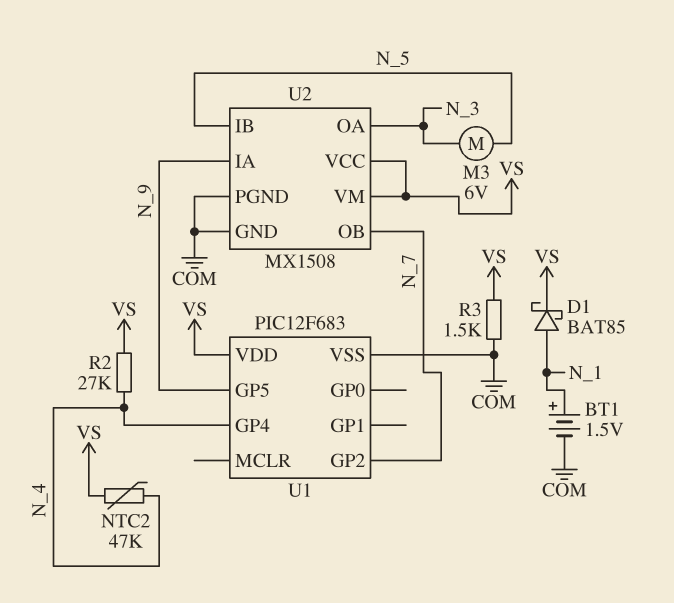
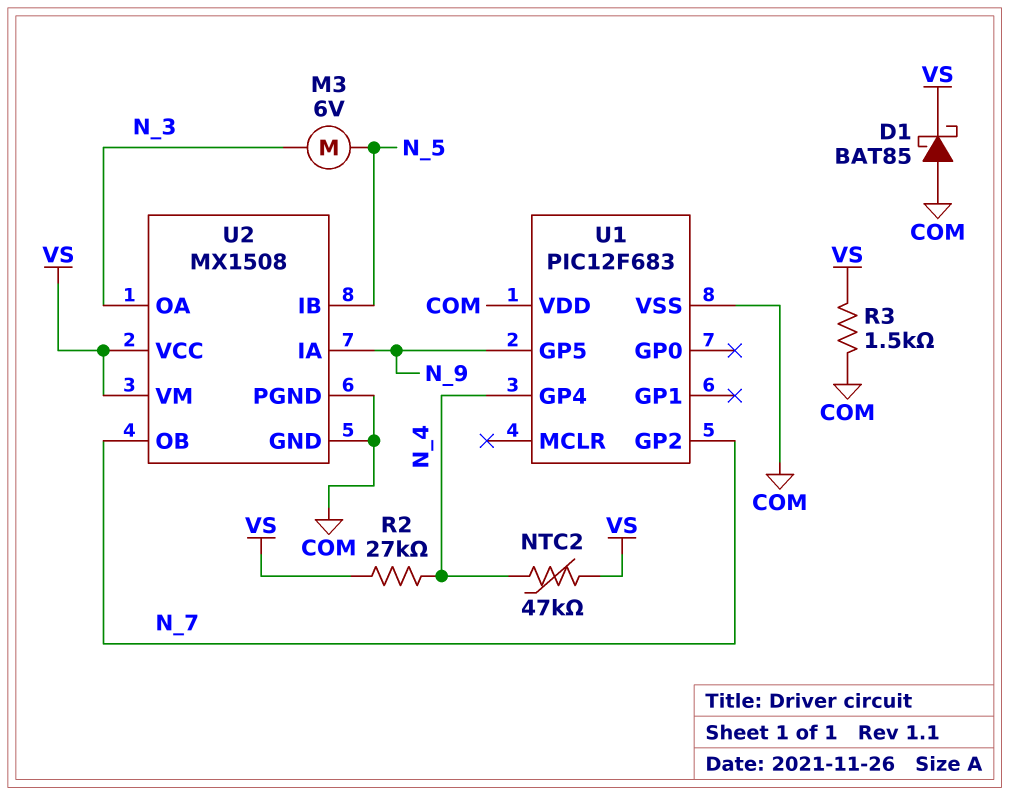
BT1: 1.5V (plus N_1, minus COM) -> none
D1: schottky BAT85 (A N_1, K VS) -> schottky BAT85 (A COM, K VS)
U1 pin VDD: VS -> COM

